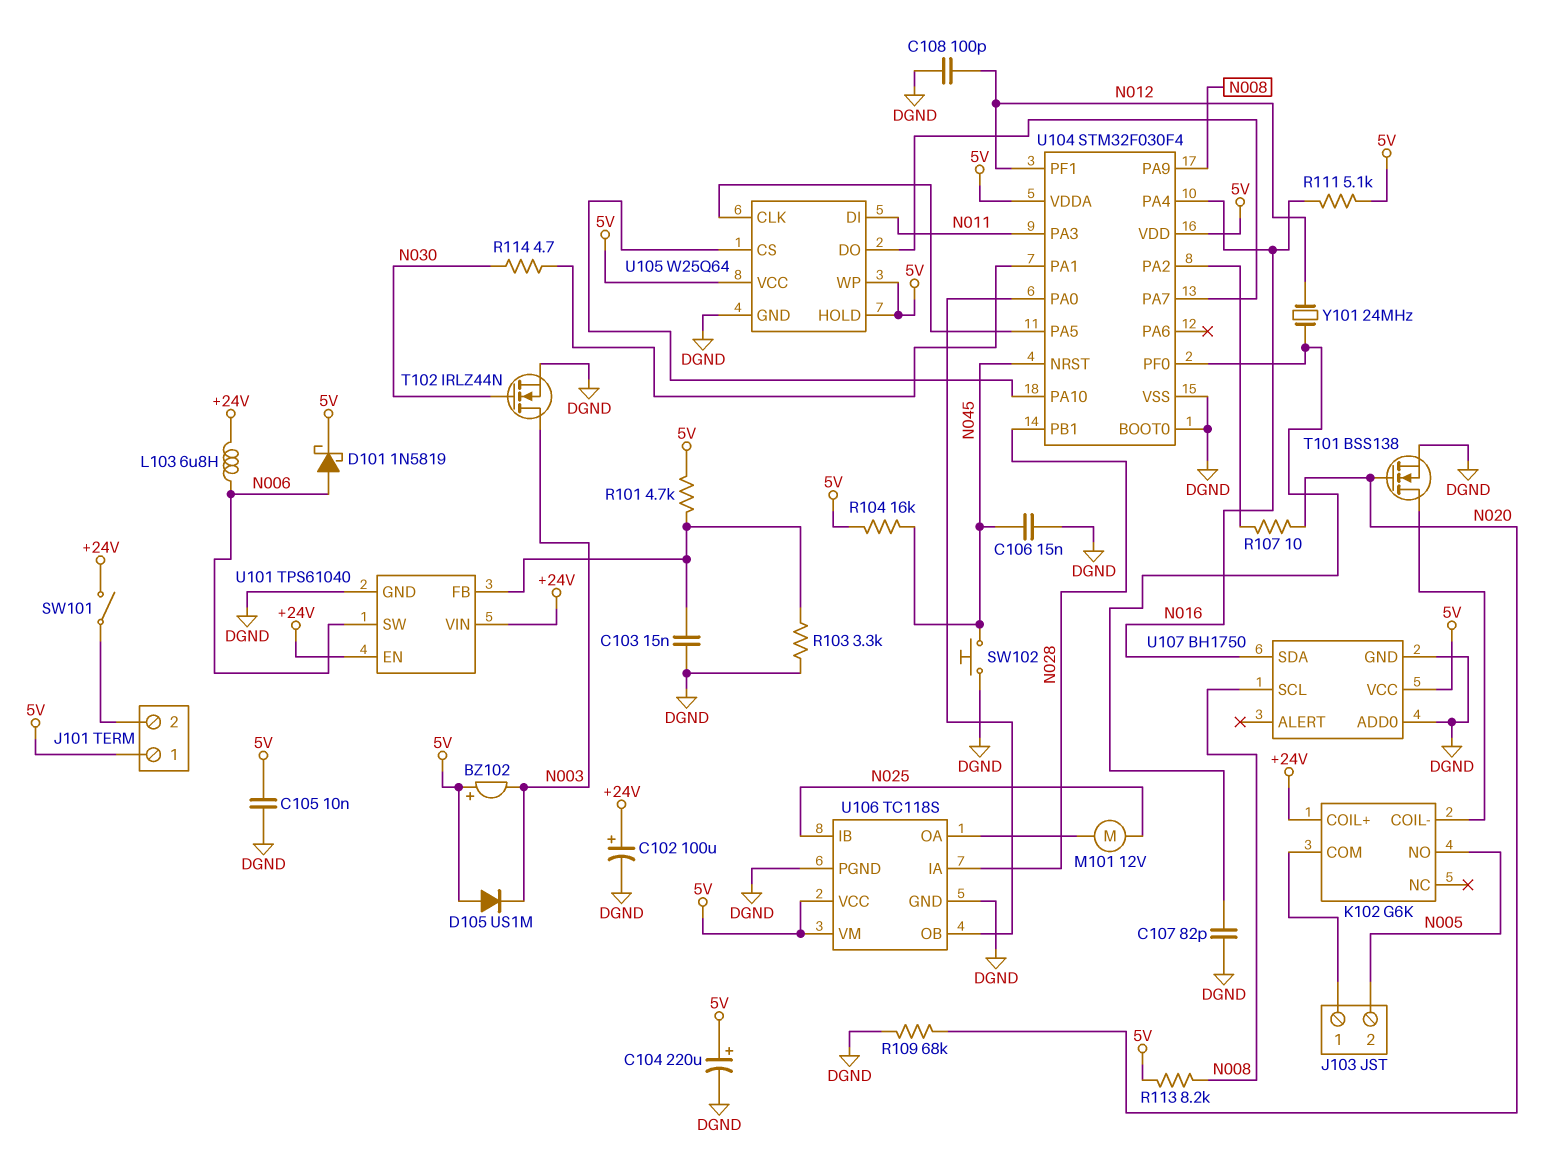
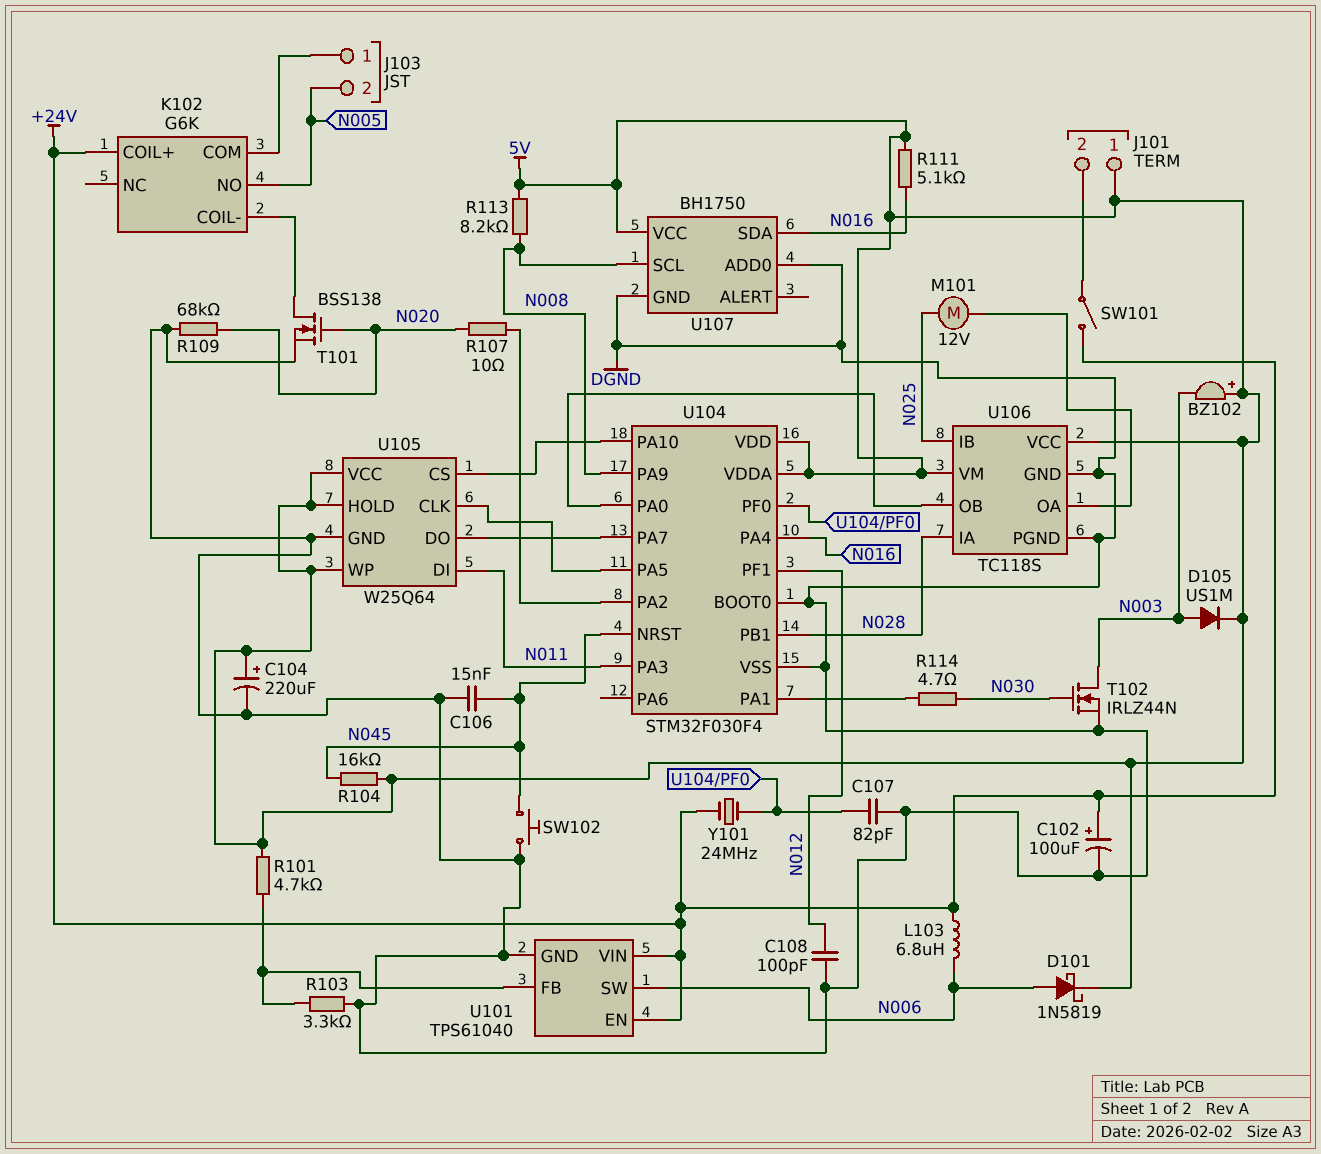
C103: 15nF (DGND, U101/FB) -> none
C105: 10nF (5V, DGND) -> none
D105: diode US1M (A 5V, K N003) -> diode US1M (A N003, K 5V)
Y101: 24MHz (N012, U104/PF0) -> 24MHz (+24V, U104/PF0)

